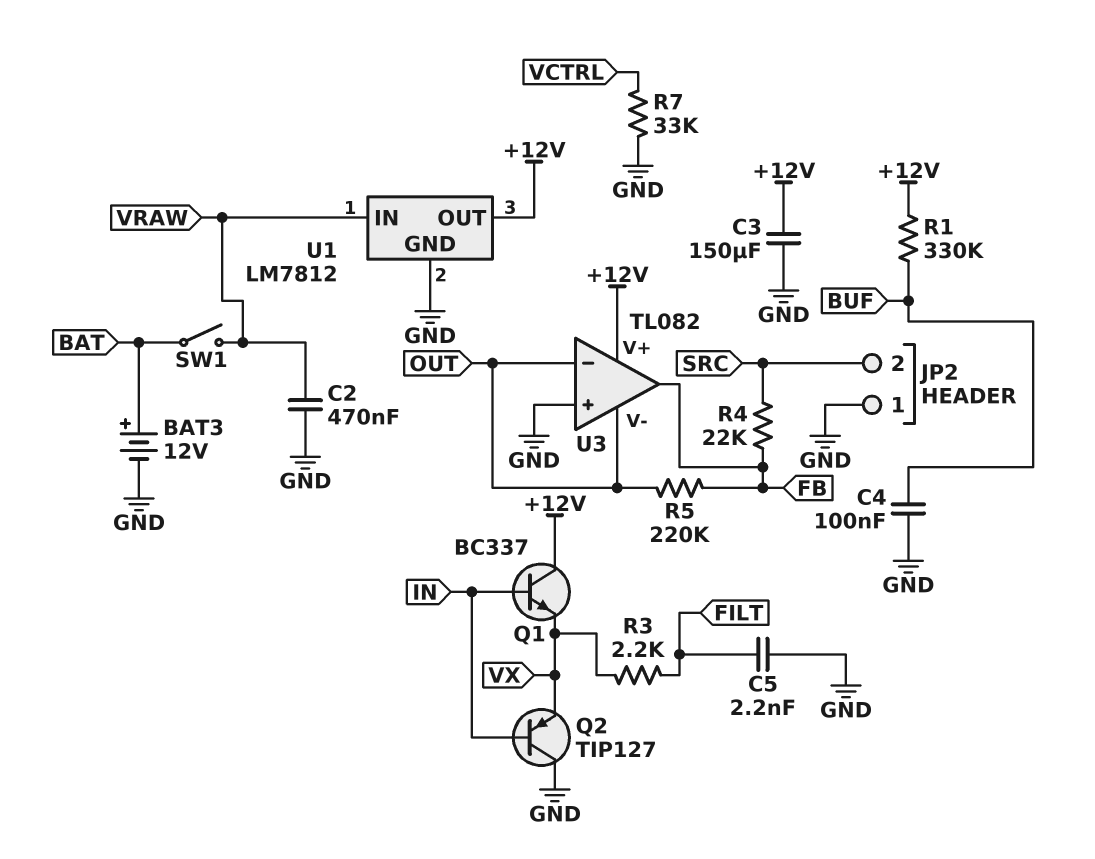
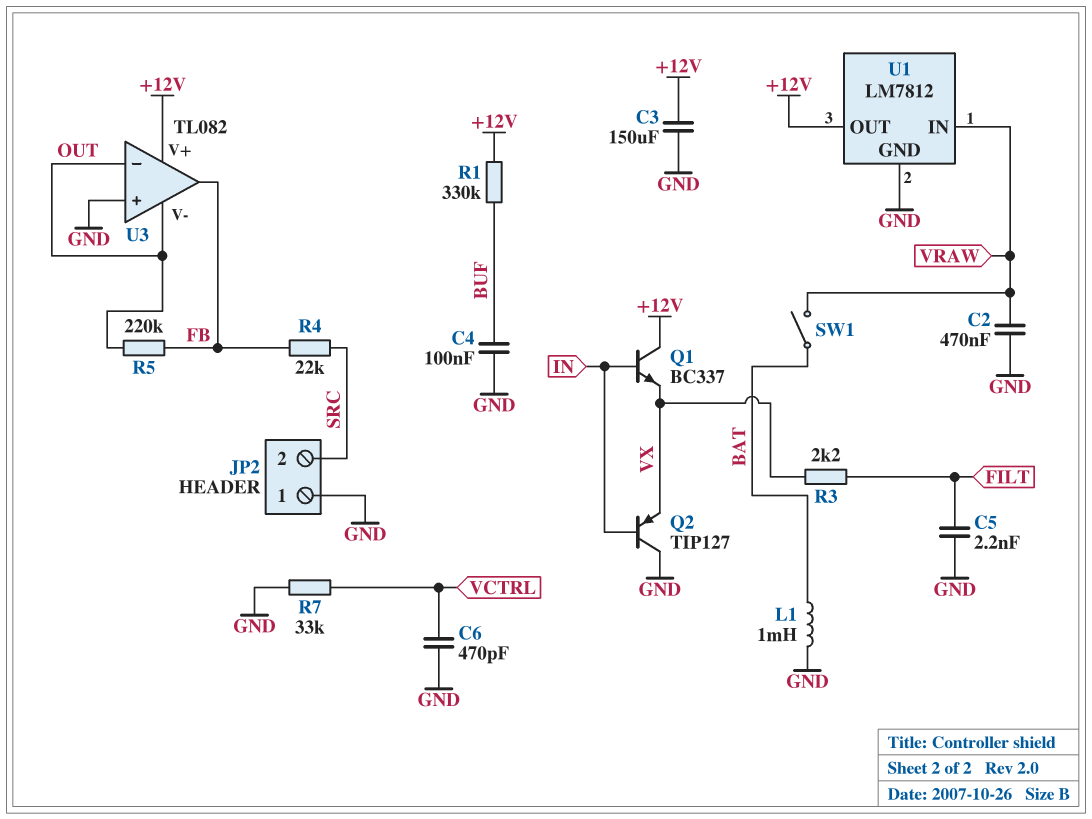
BAT3: 12V (plus BAT, minus GND) -> none
C6: none -> 470pF (GND, VCTRL)
L1: none -> 1mH (BAT, GND)

